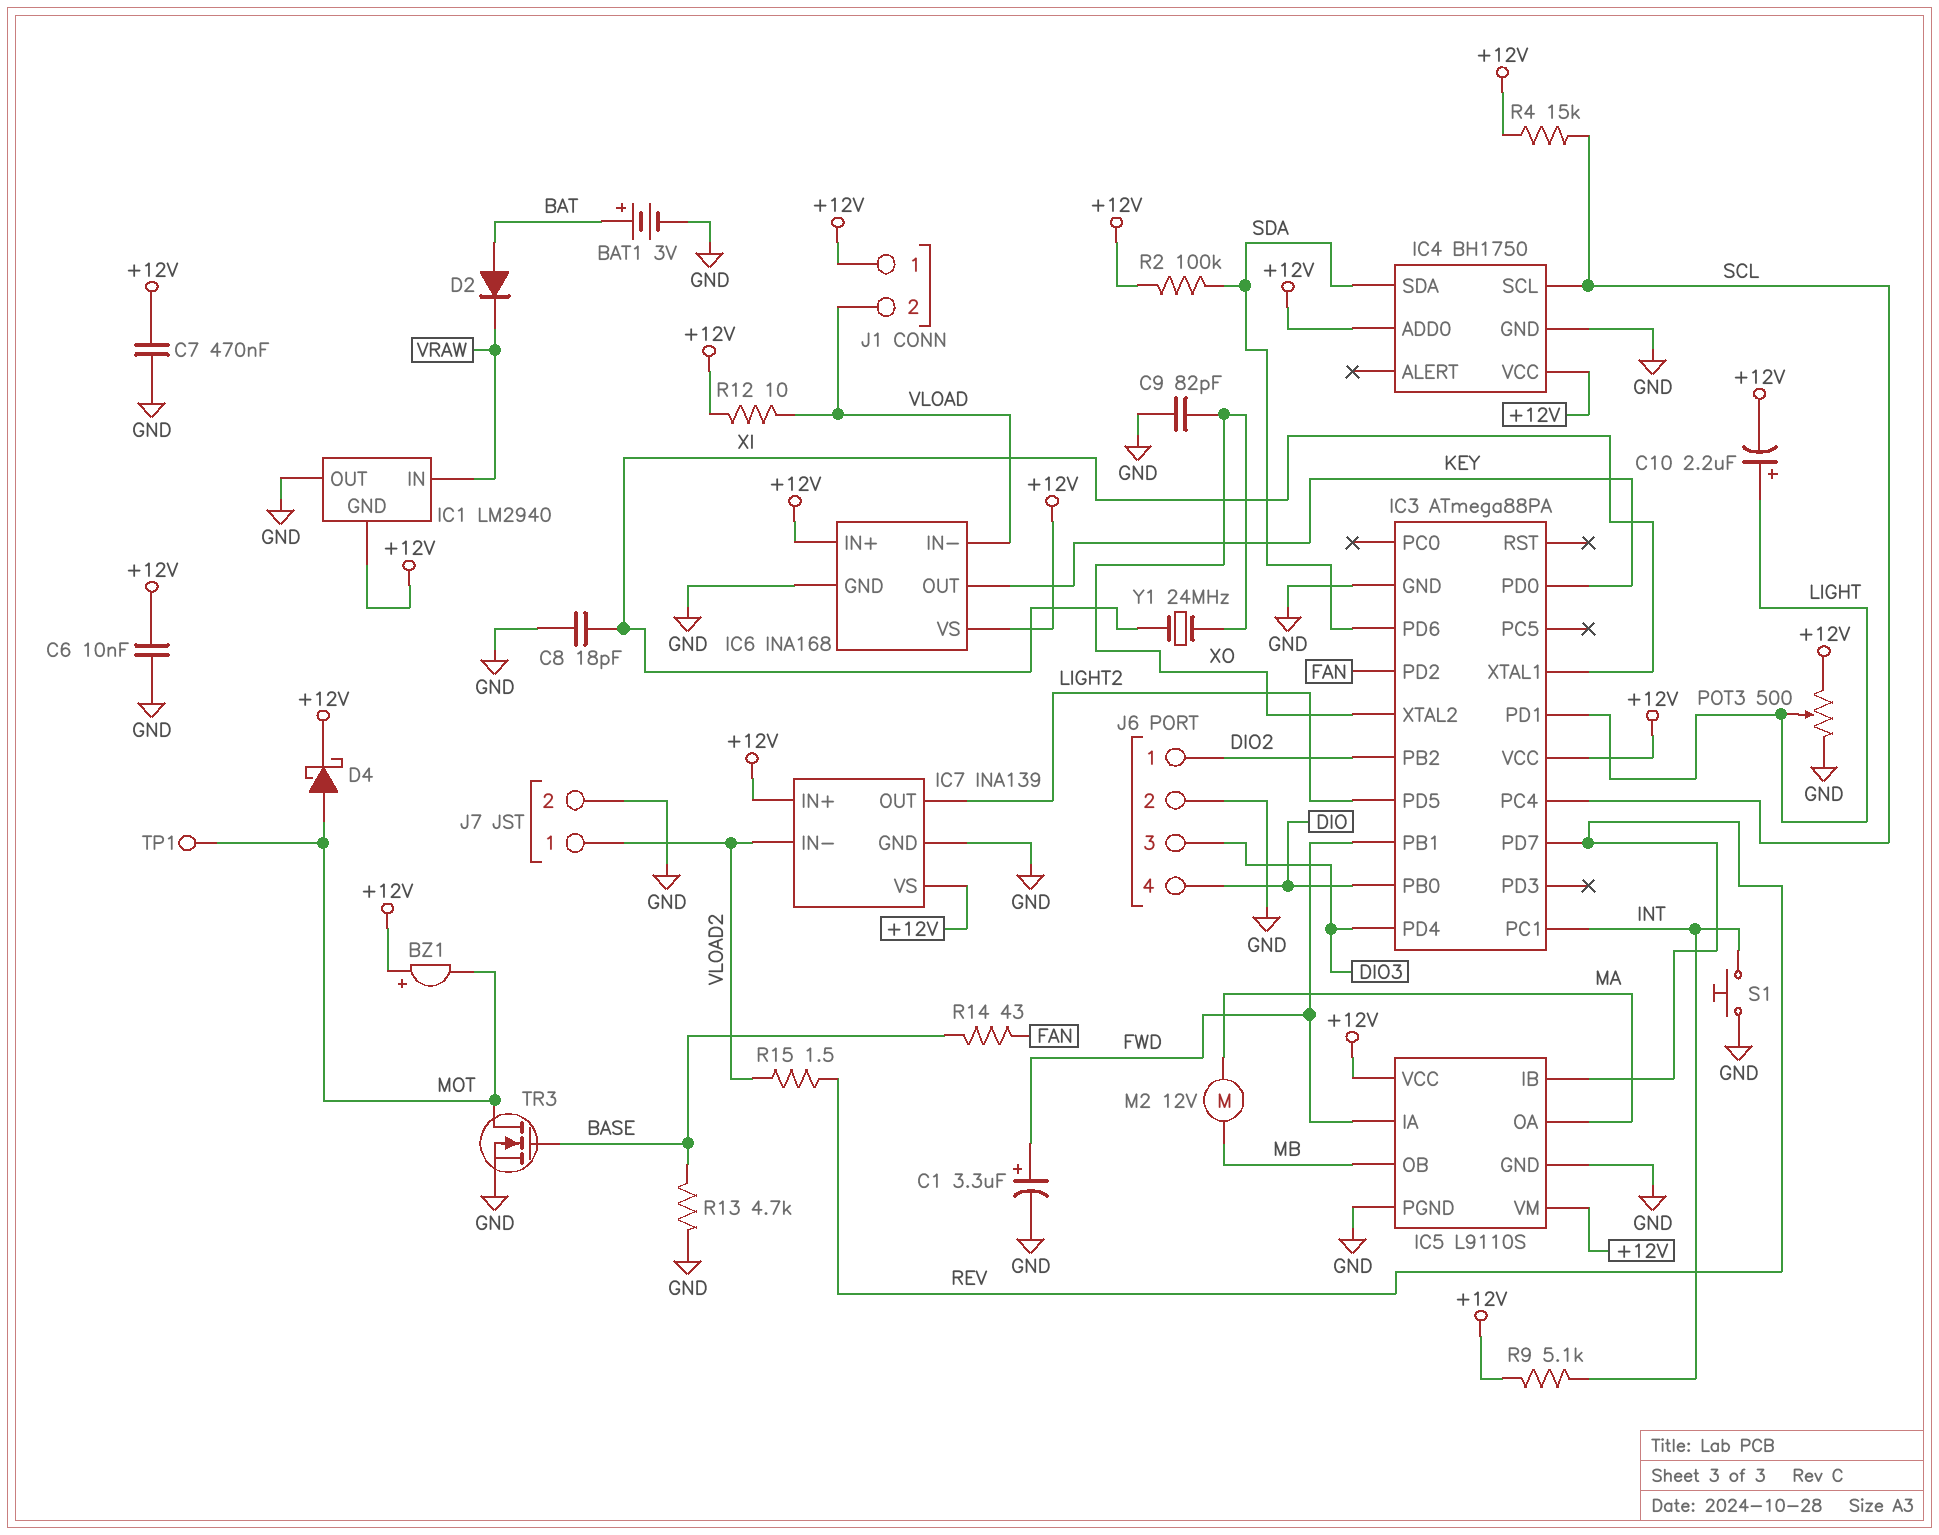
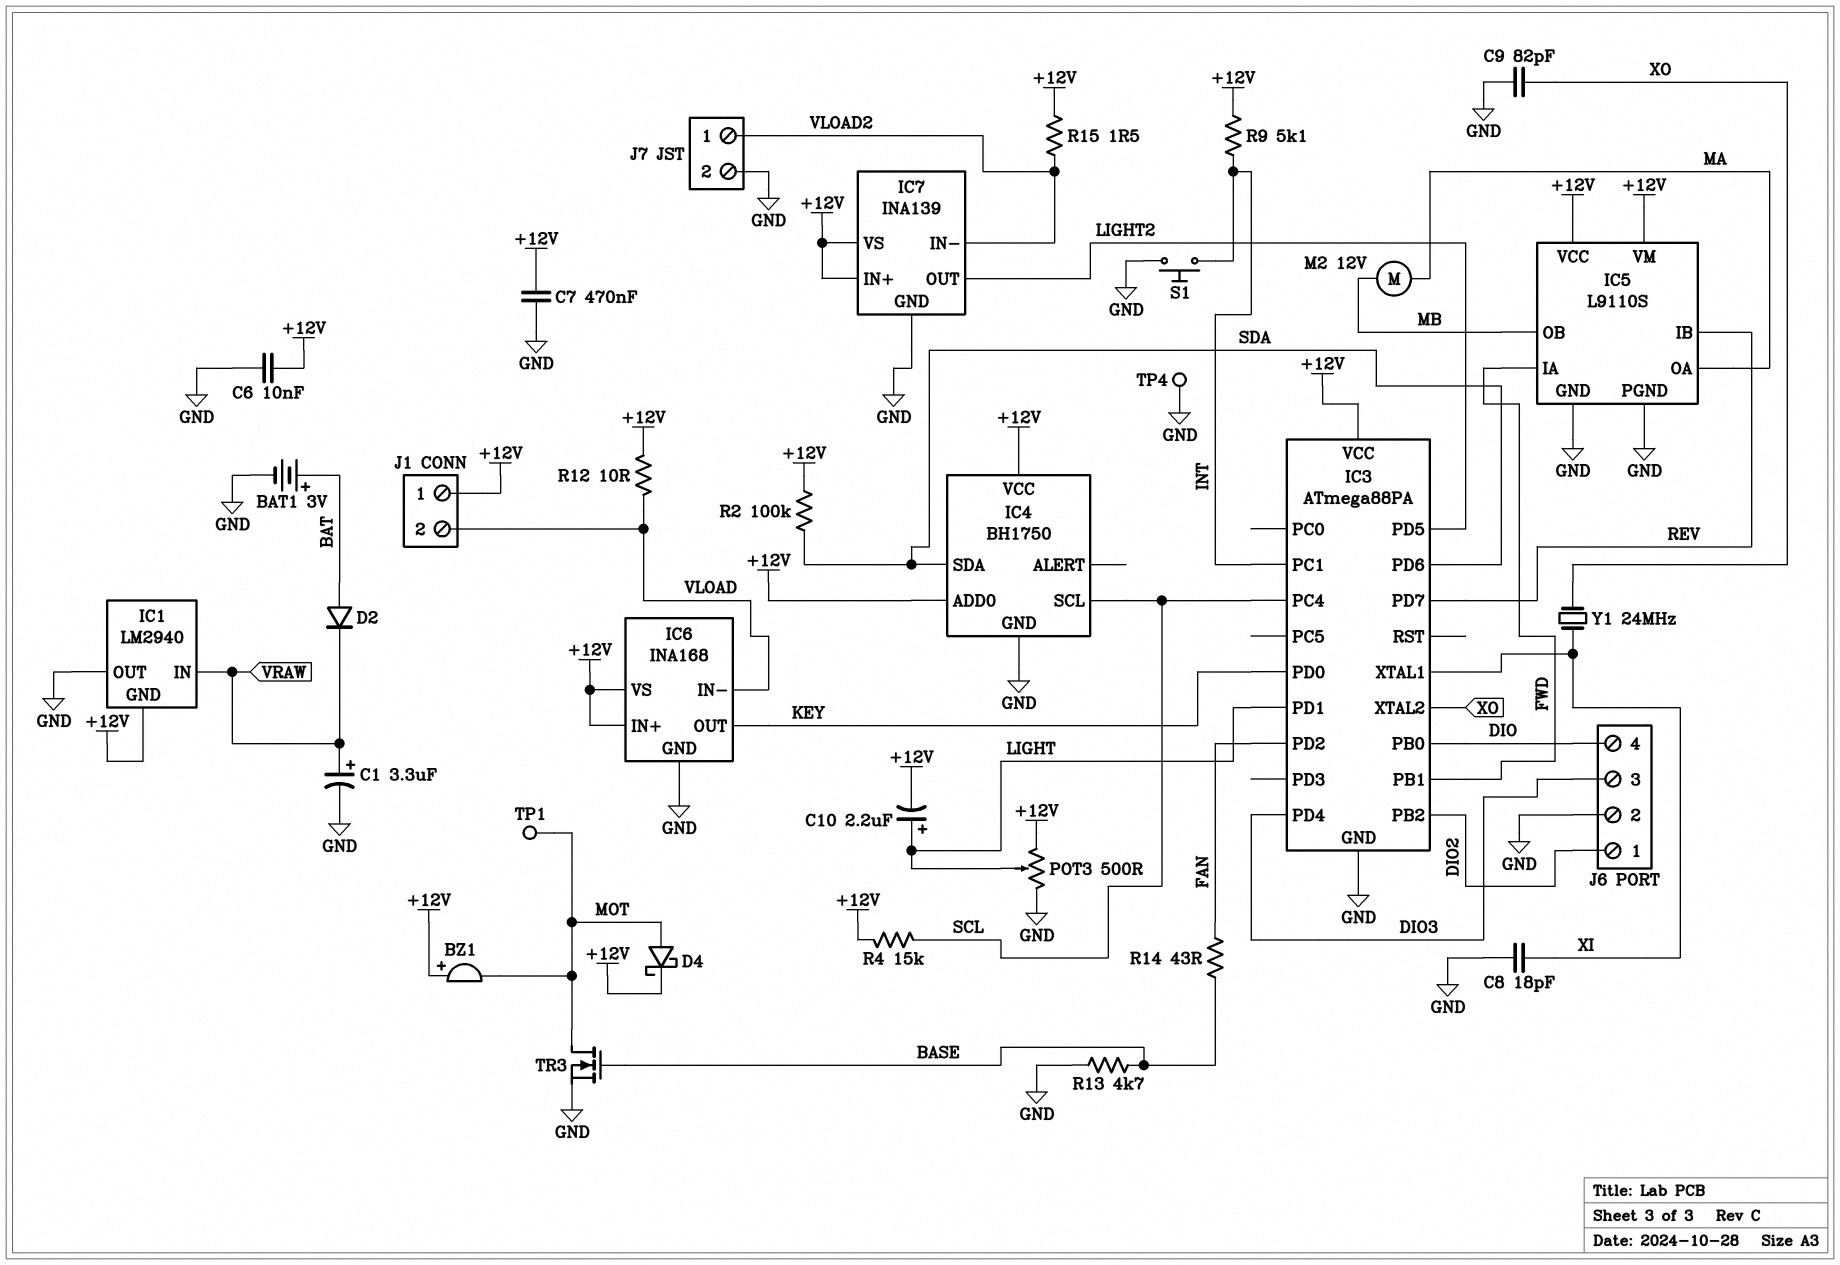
C1: 3.3uF (plus FWD, minus GND) -> 3.3uF (plus VRAW, minus GND)
R15: 1.5 (REV, VLOAD2) -> 1.5 (+12V, VLOAD2)
TP4: none -> test point (GND)

